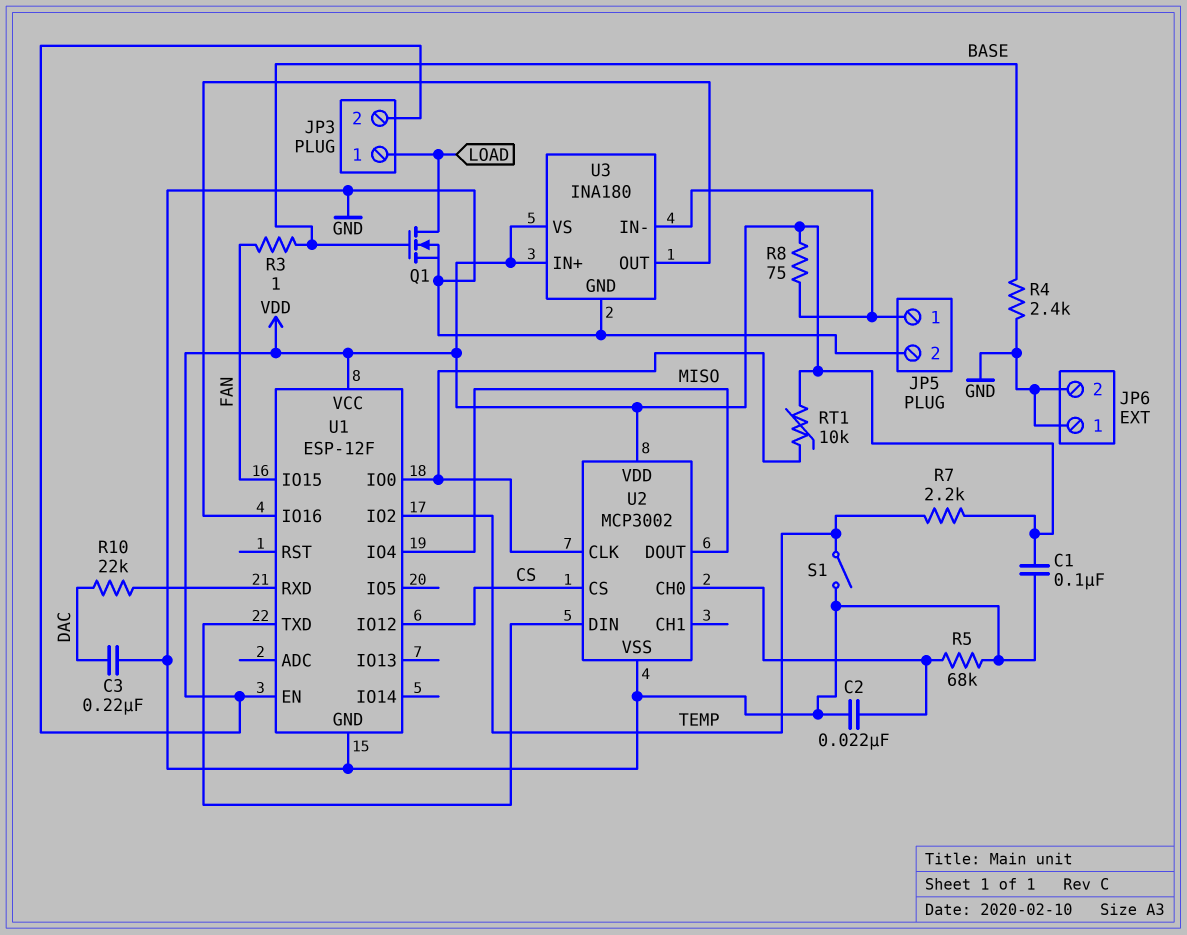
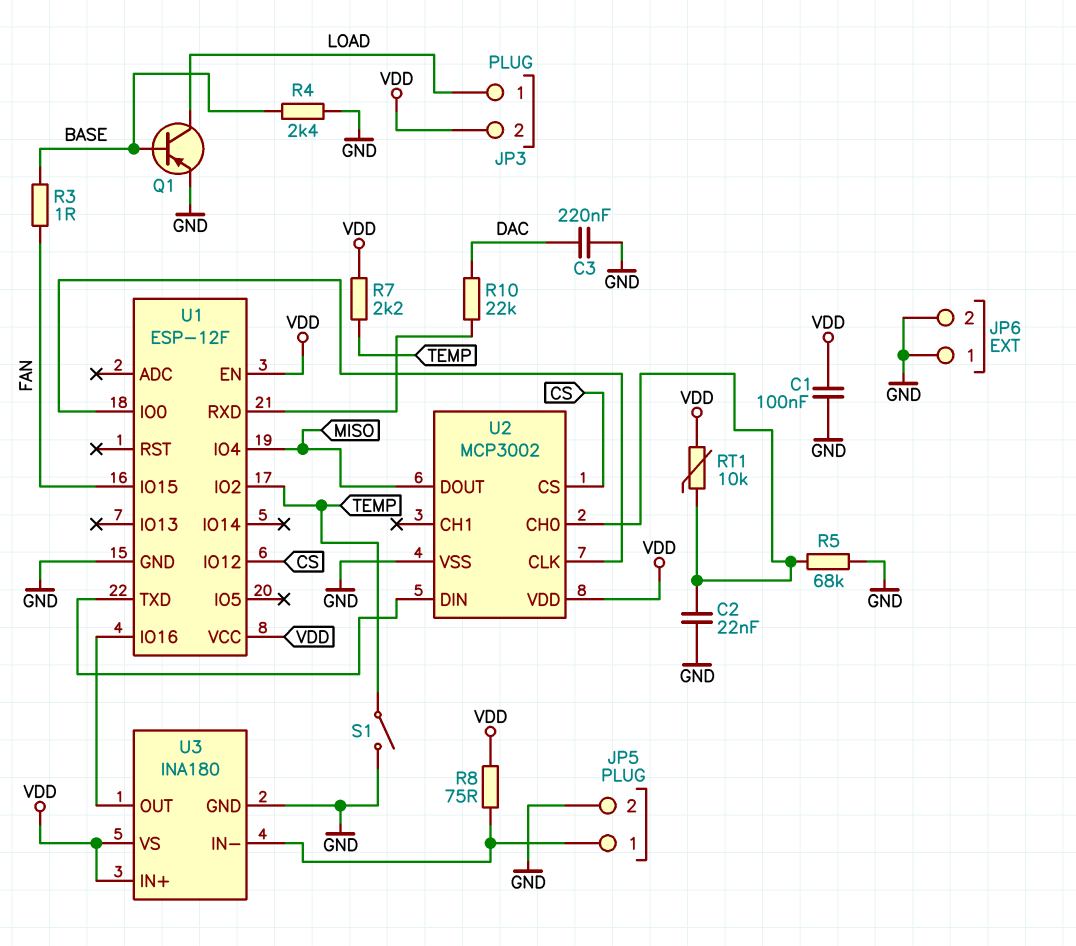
Q1: NMOS (G BASE, D LOAD, S GND) -> PNP (B BASE, C LOAD, E GND)
RT1: 10k (U1/IO0, VDD) -> 10k (U2/CH0, VDD)

